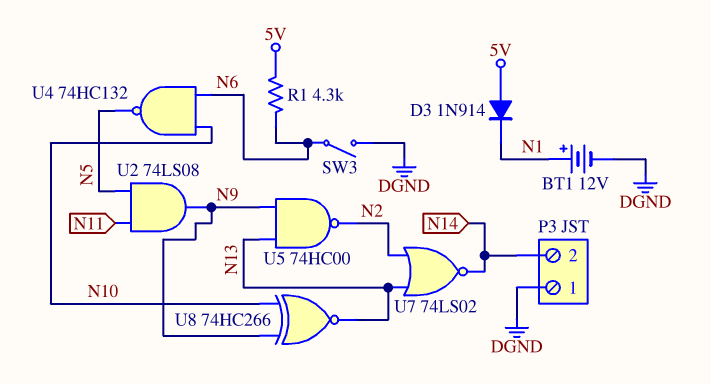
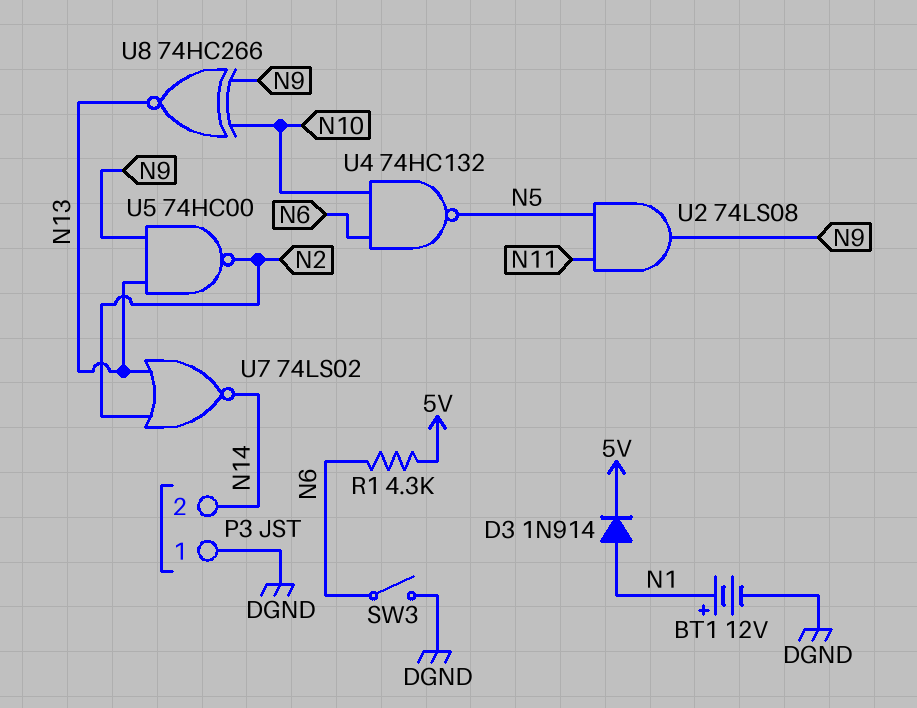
D3: diode 1N914 (A 5V, K N1) -> diode 1N914 (A N1, K 5V)

